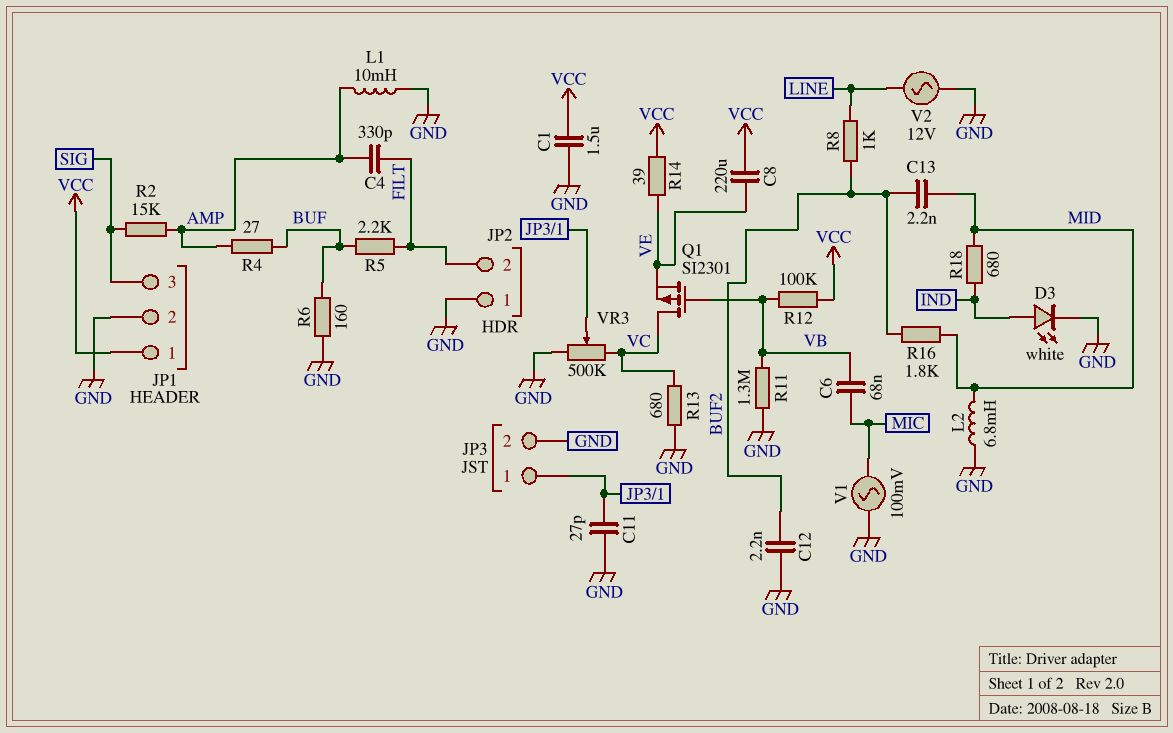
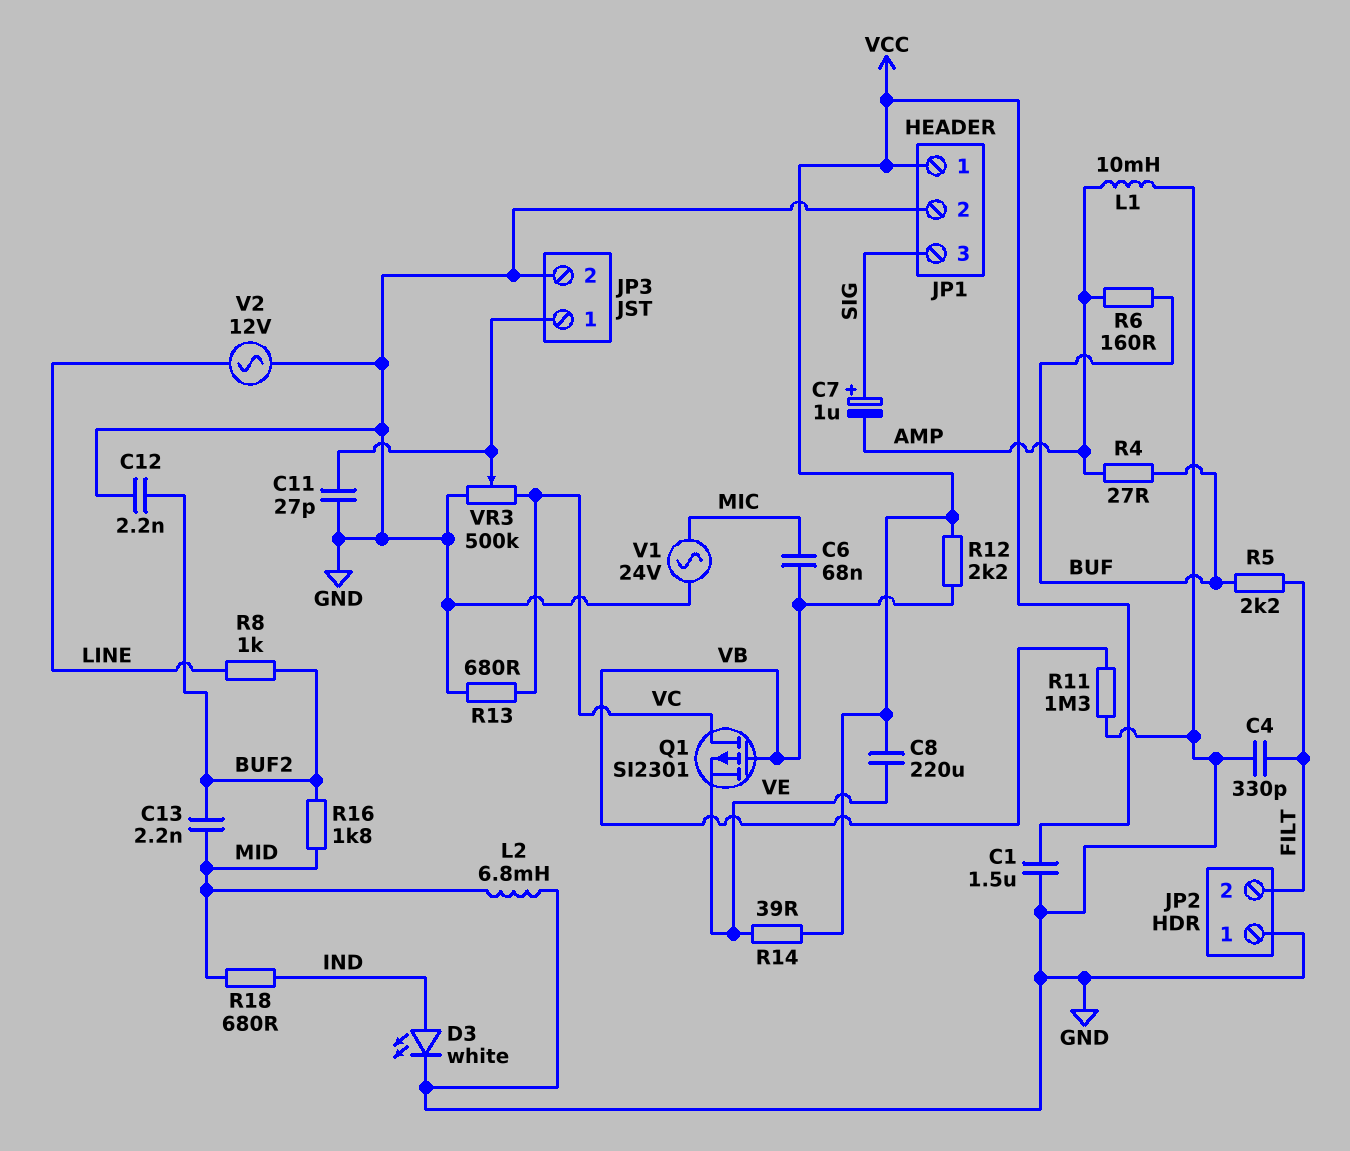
C4: 330pF (AMP, FILT) -> 330pF (FILT, GND)
C7: none -> 1uF (plus SIG, minus AMP)
R2: 15k (AMP, SIG) -> none
R6: 160 (BUF, GND) -> 160 (AMP, BUF)
R12: 100k (VB, VCC) -> 2.2k (VB, VCC)
V1: AC 100mV (GND, MIC) -> AC 24V (GND, MIC)

